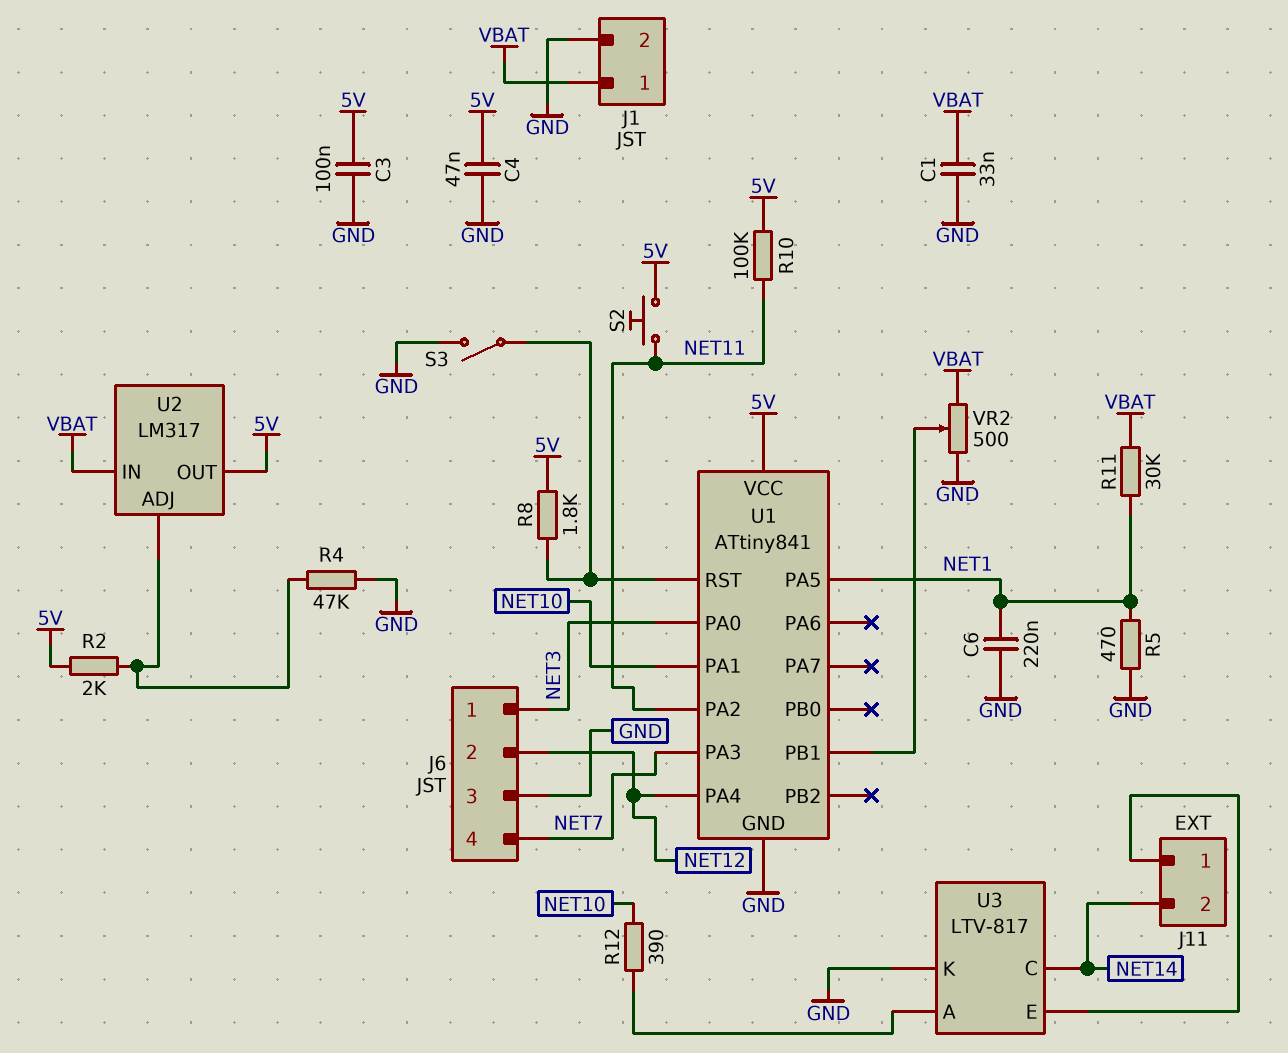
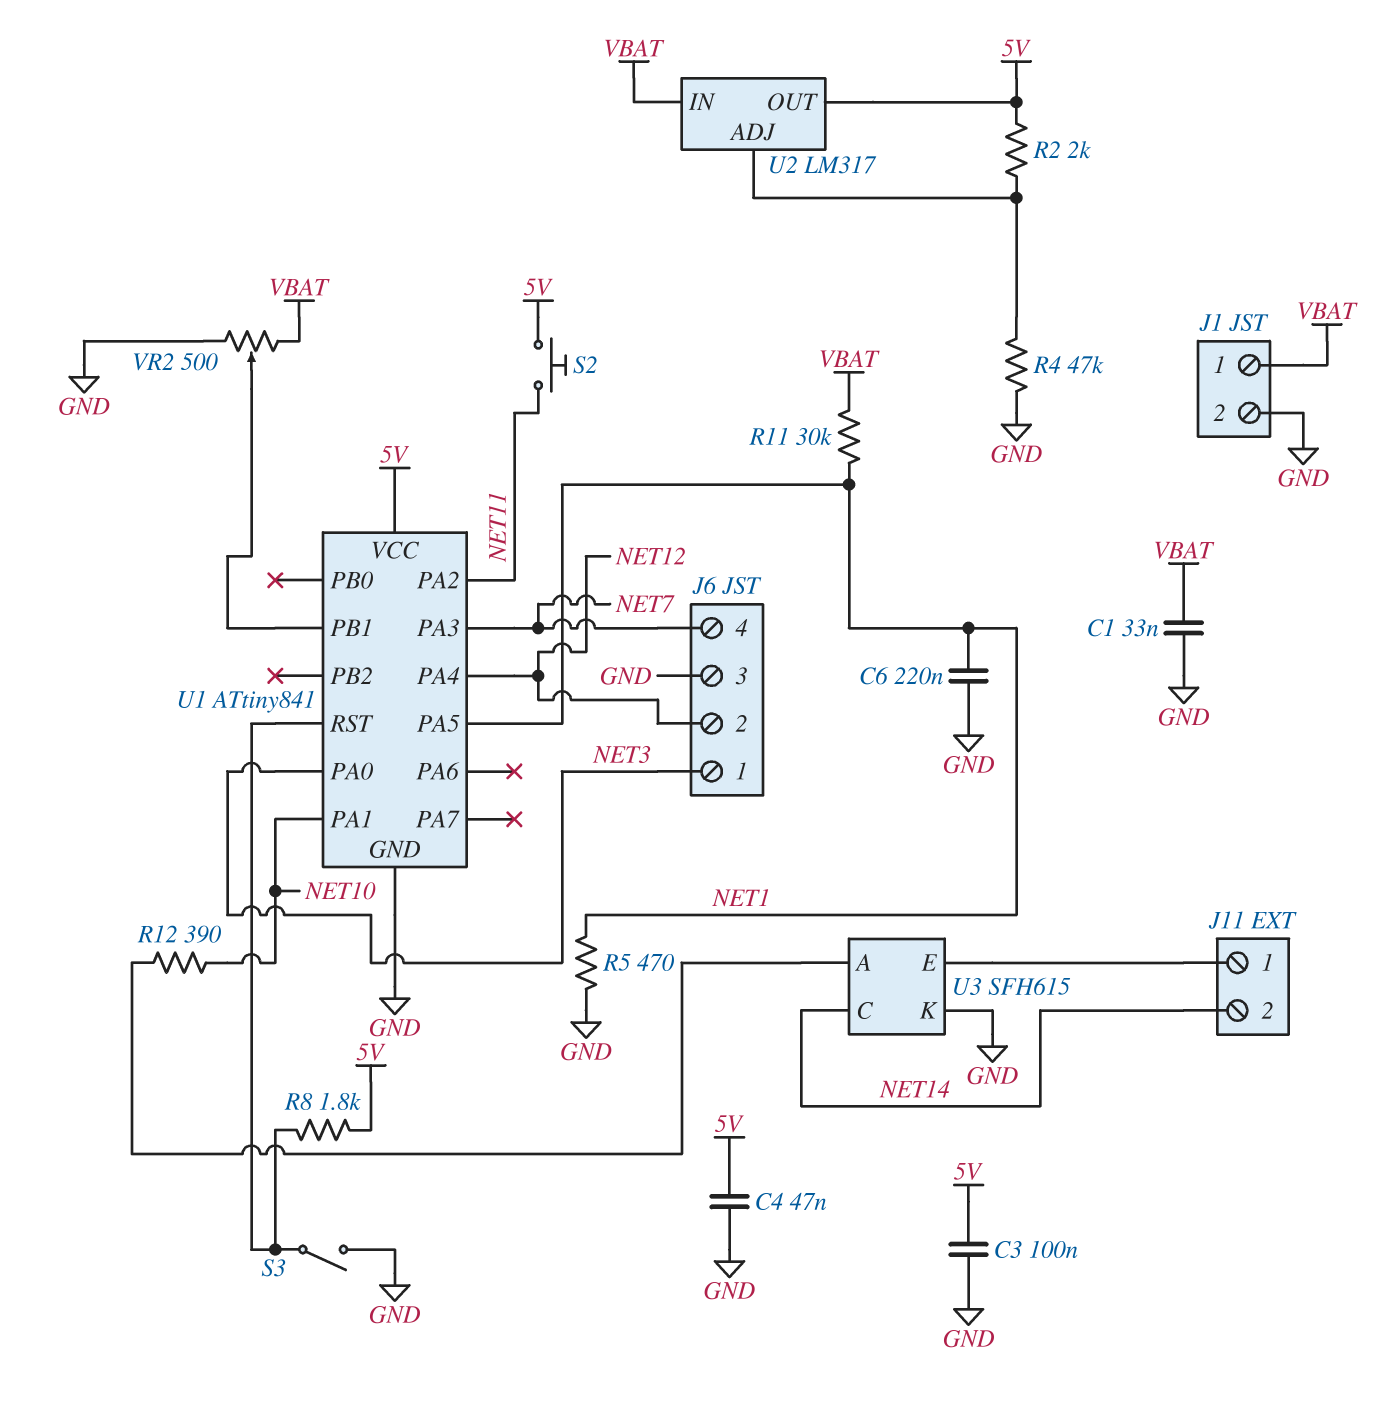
R10: 100k (5V, NET11) -> none
U3: LTV-817 -> SFH615

